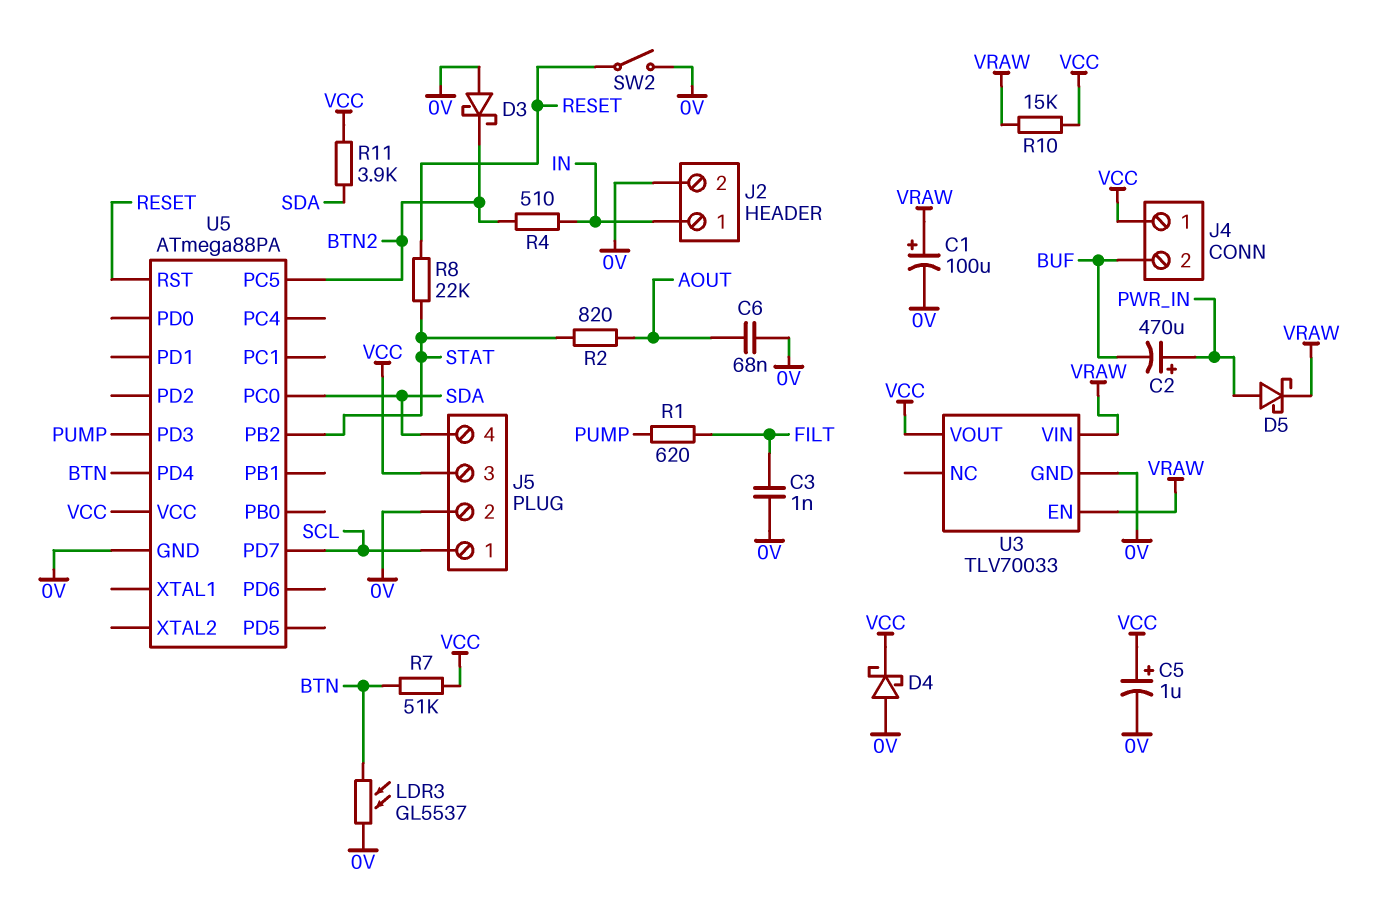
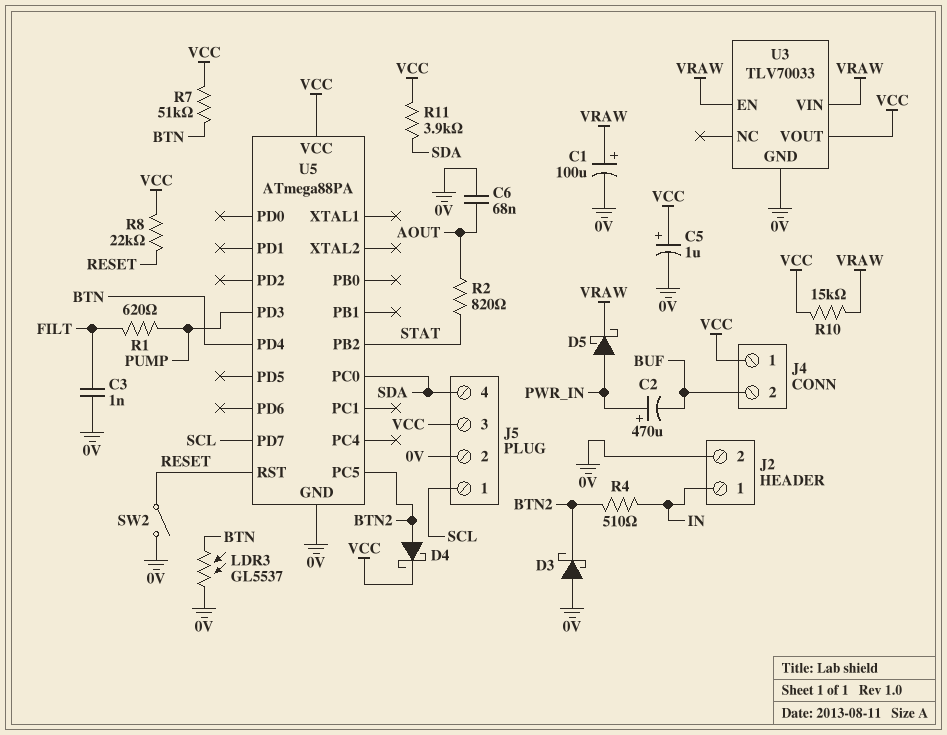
D4: schottky (A 0V, K VCC) -> schottky (A BTN2, K VCC)
R8: 22k (RESET, STAT) -> 22k (RESET, VCC)

